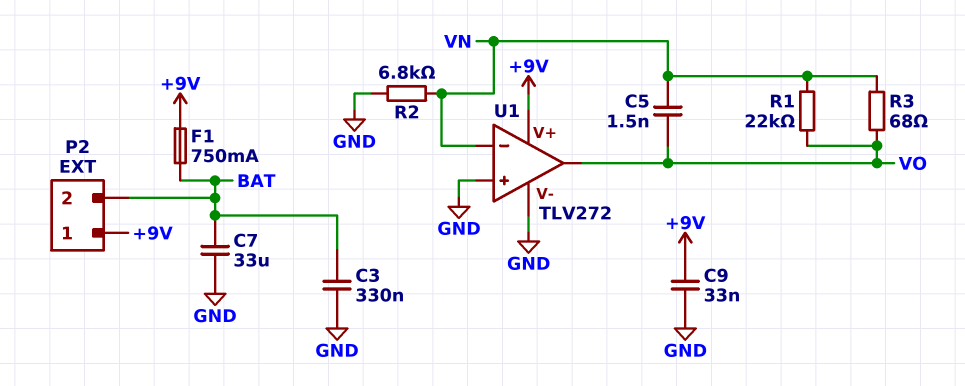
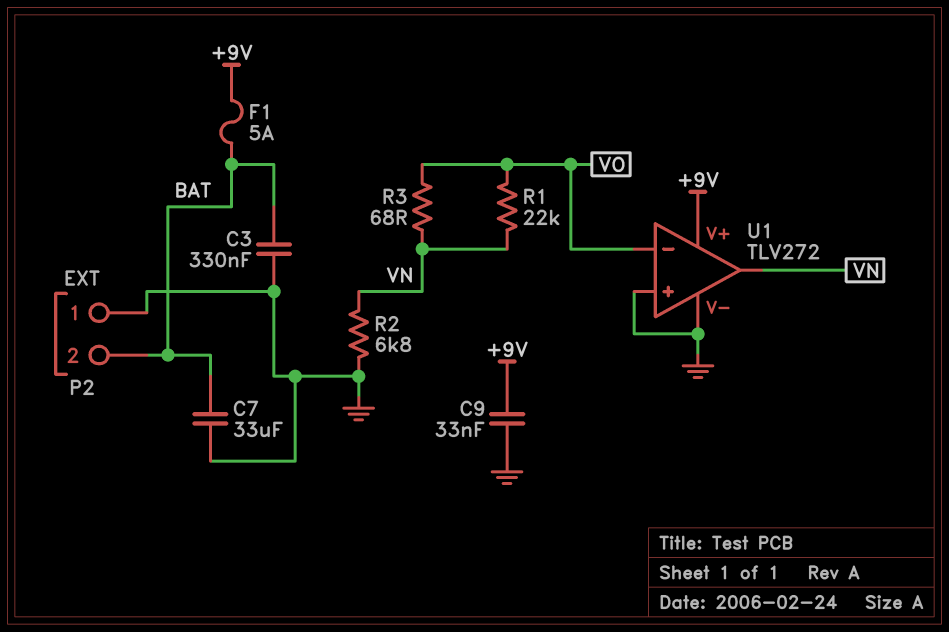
C5: 1.5nF (VN, VO) -> none
F1: 750mA (+9V, BAT) -> 5A (+9V, BAT)
P2 pin 1: +9V -> GND
U1 pin in-: VN -> VO
U1 pin out: VO -> VN

